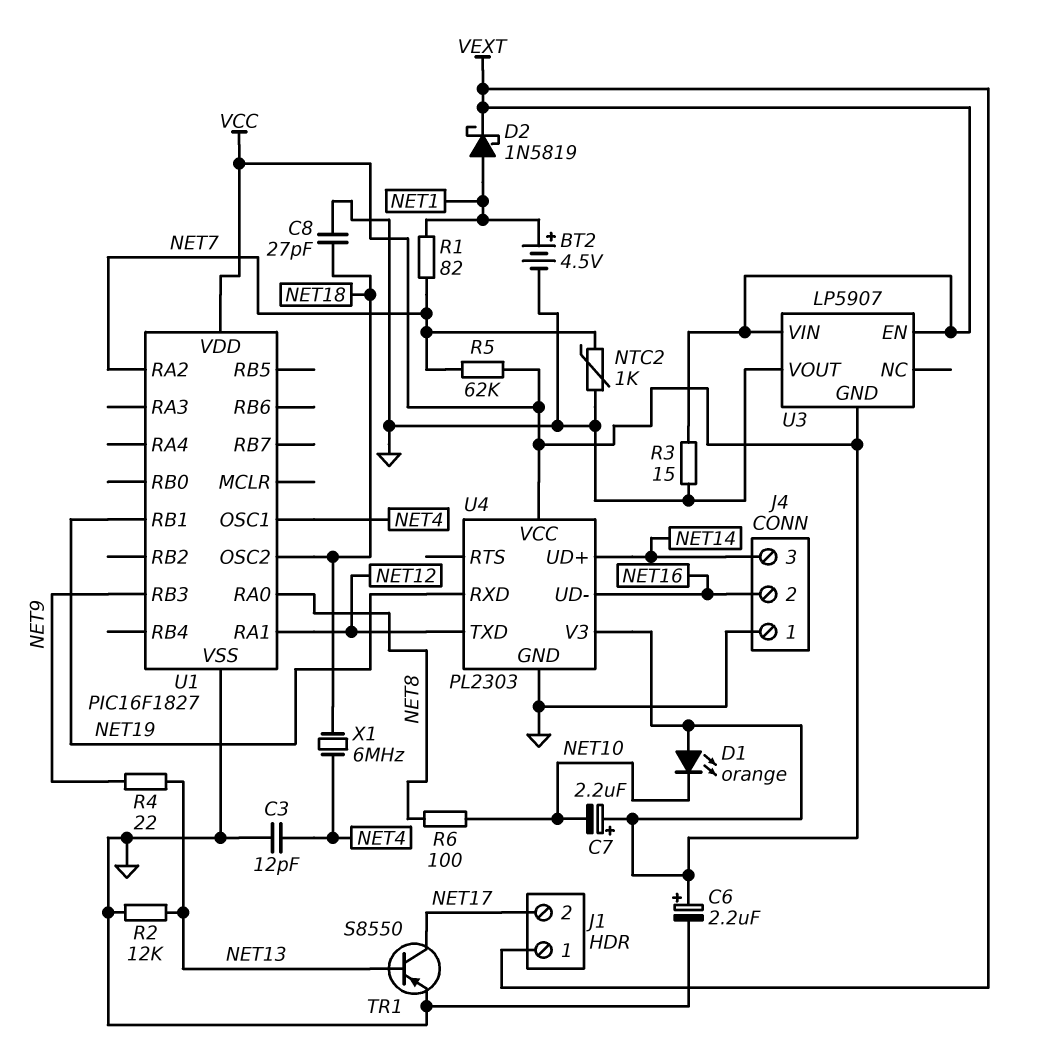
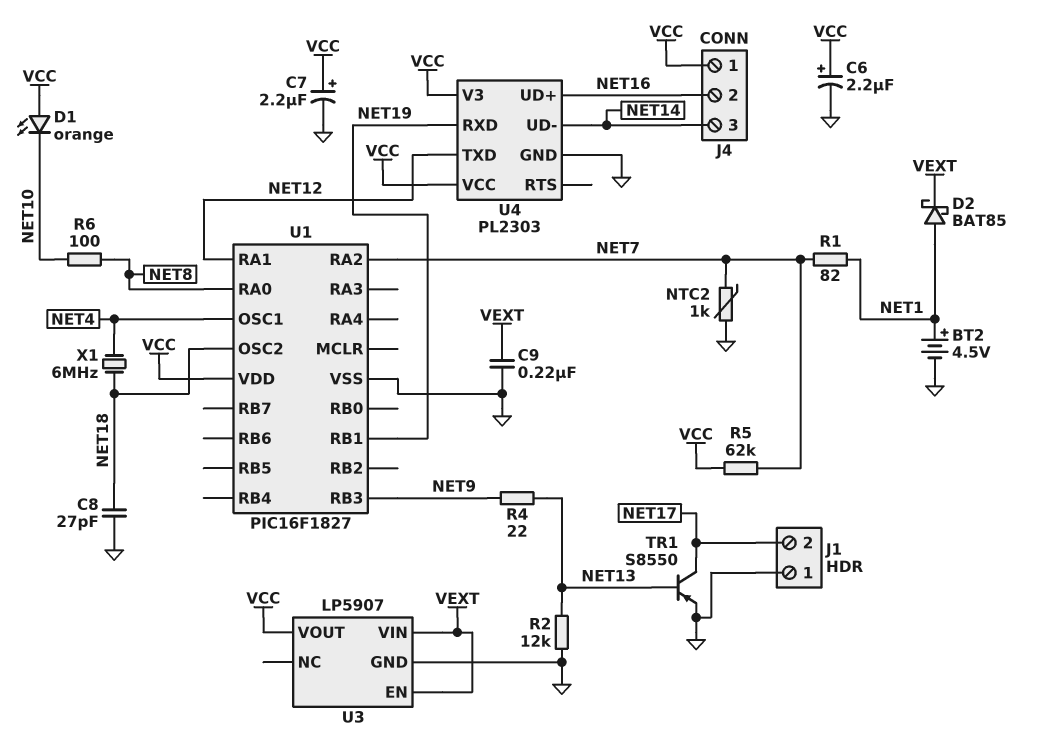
C3: 12pF (GND, NET4) -> none
C7: 2.2uF (plus VCC, minus NET10) -> 2.2uF (plus VCC, minus GND)
C9: none -> 220nF (GND, VEXT)
D2: schottky 1N5819 (A NET1, K VEXT) -> schottky BAT85 (A NET1, K VEXT)
J1 pin 1: VEXT -> GND
J4 pin 1: GND -> VCC
R3: 15 (GND, VEXT) -> none
U3 pin GND: VCC -> GND
U3 pin VOUT: GND -> VCC
U4 pin UD+: NET14 -> NET16
U4 pin UD-: NET16 -> NET14

